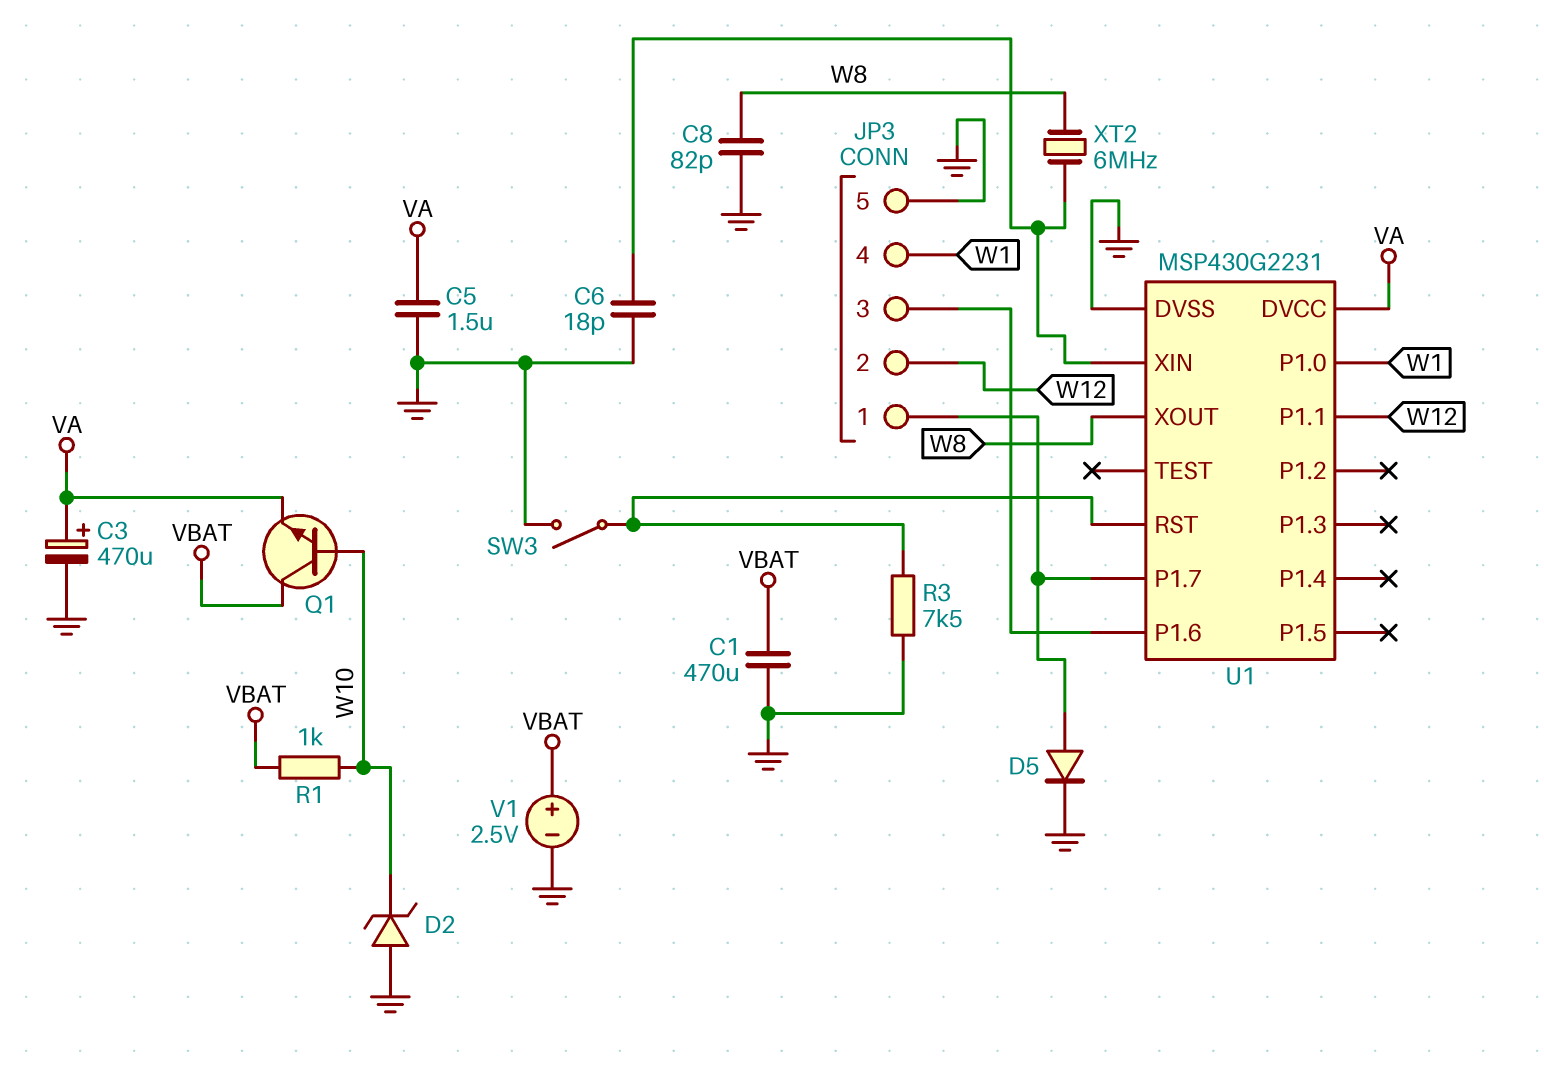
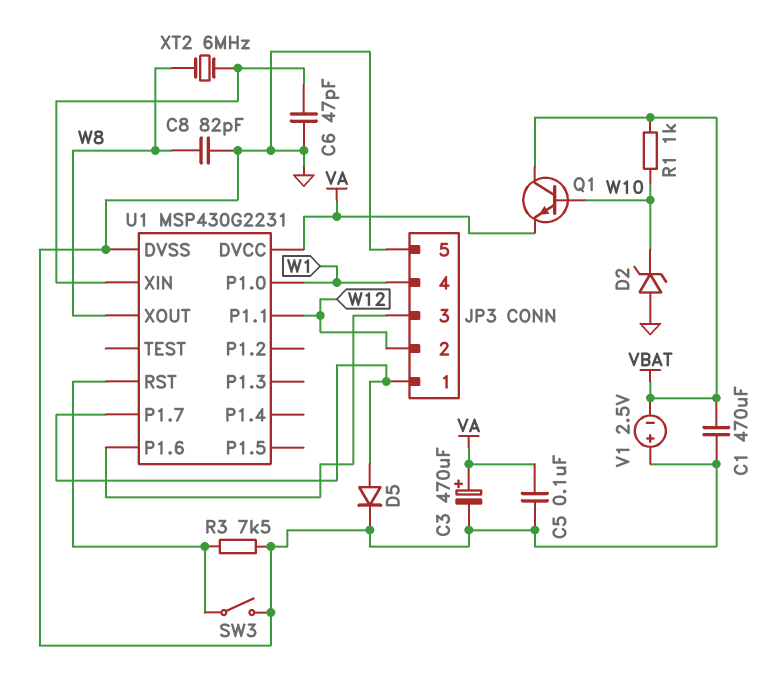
C5: 1.5uF (GND, VA) -> 100nF (GND, VA)
C6: 18pF (GND, U1/XIN) -> 47pF (GND, U1/XIN)
V1: 2.5V (plus VBAT, minus GND) -> 2.5V (plus GND, minus VBAT)

